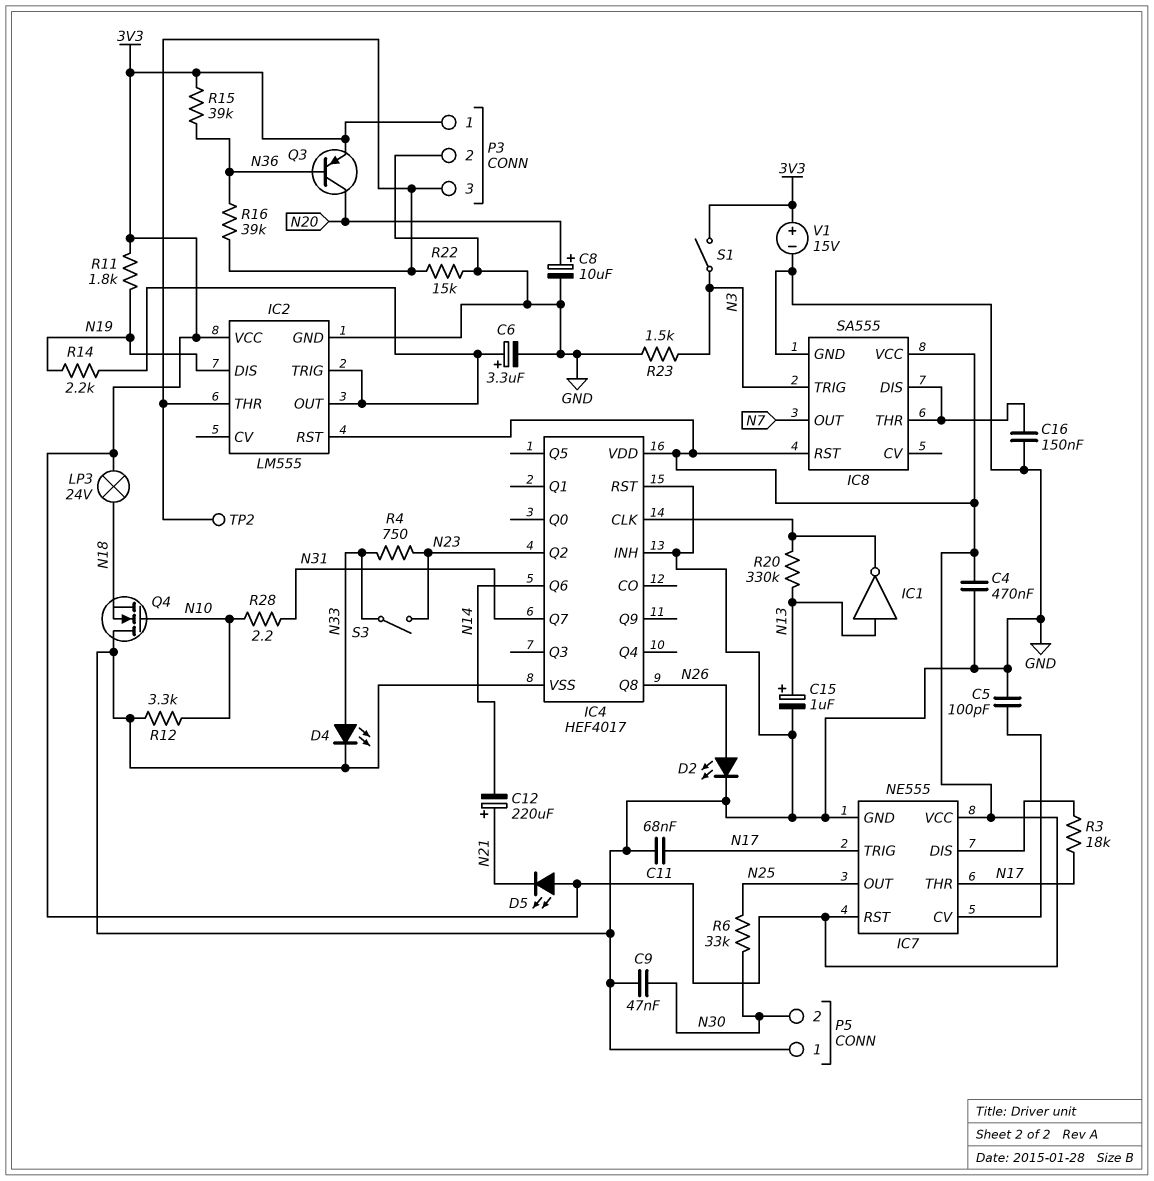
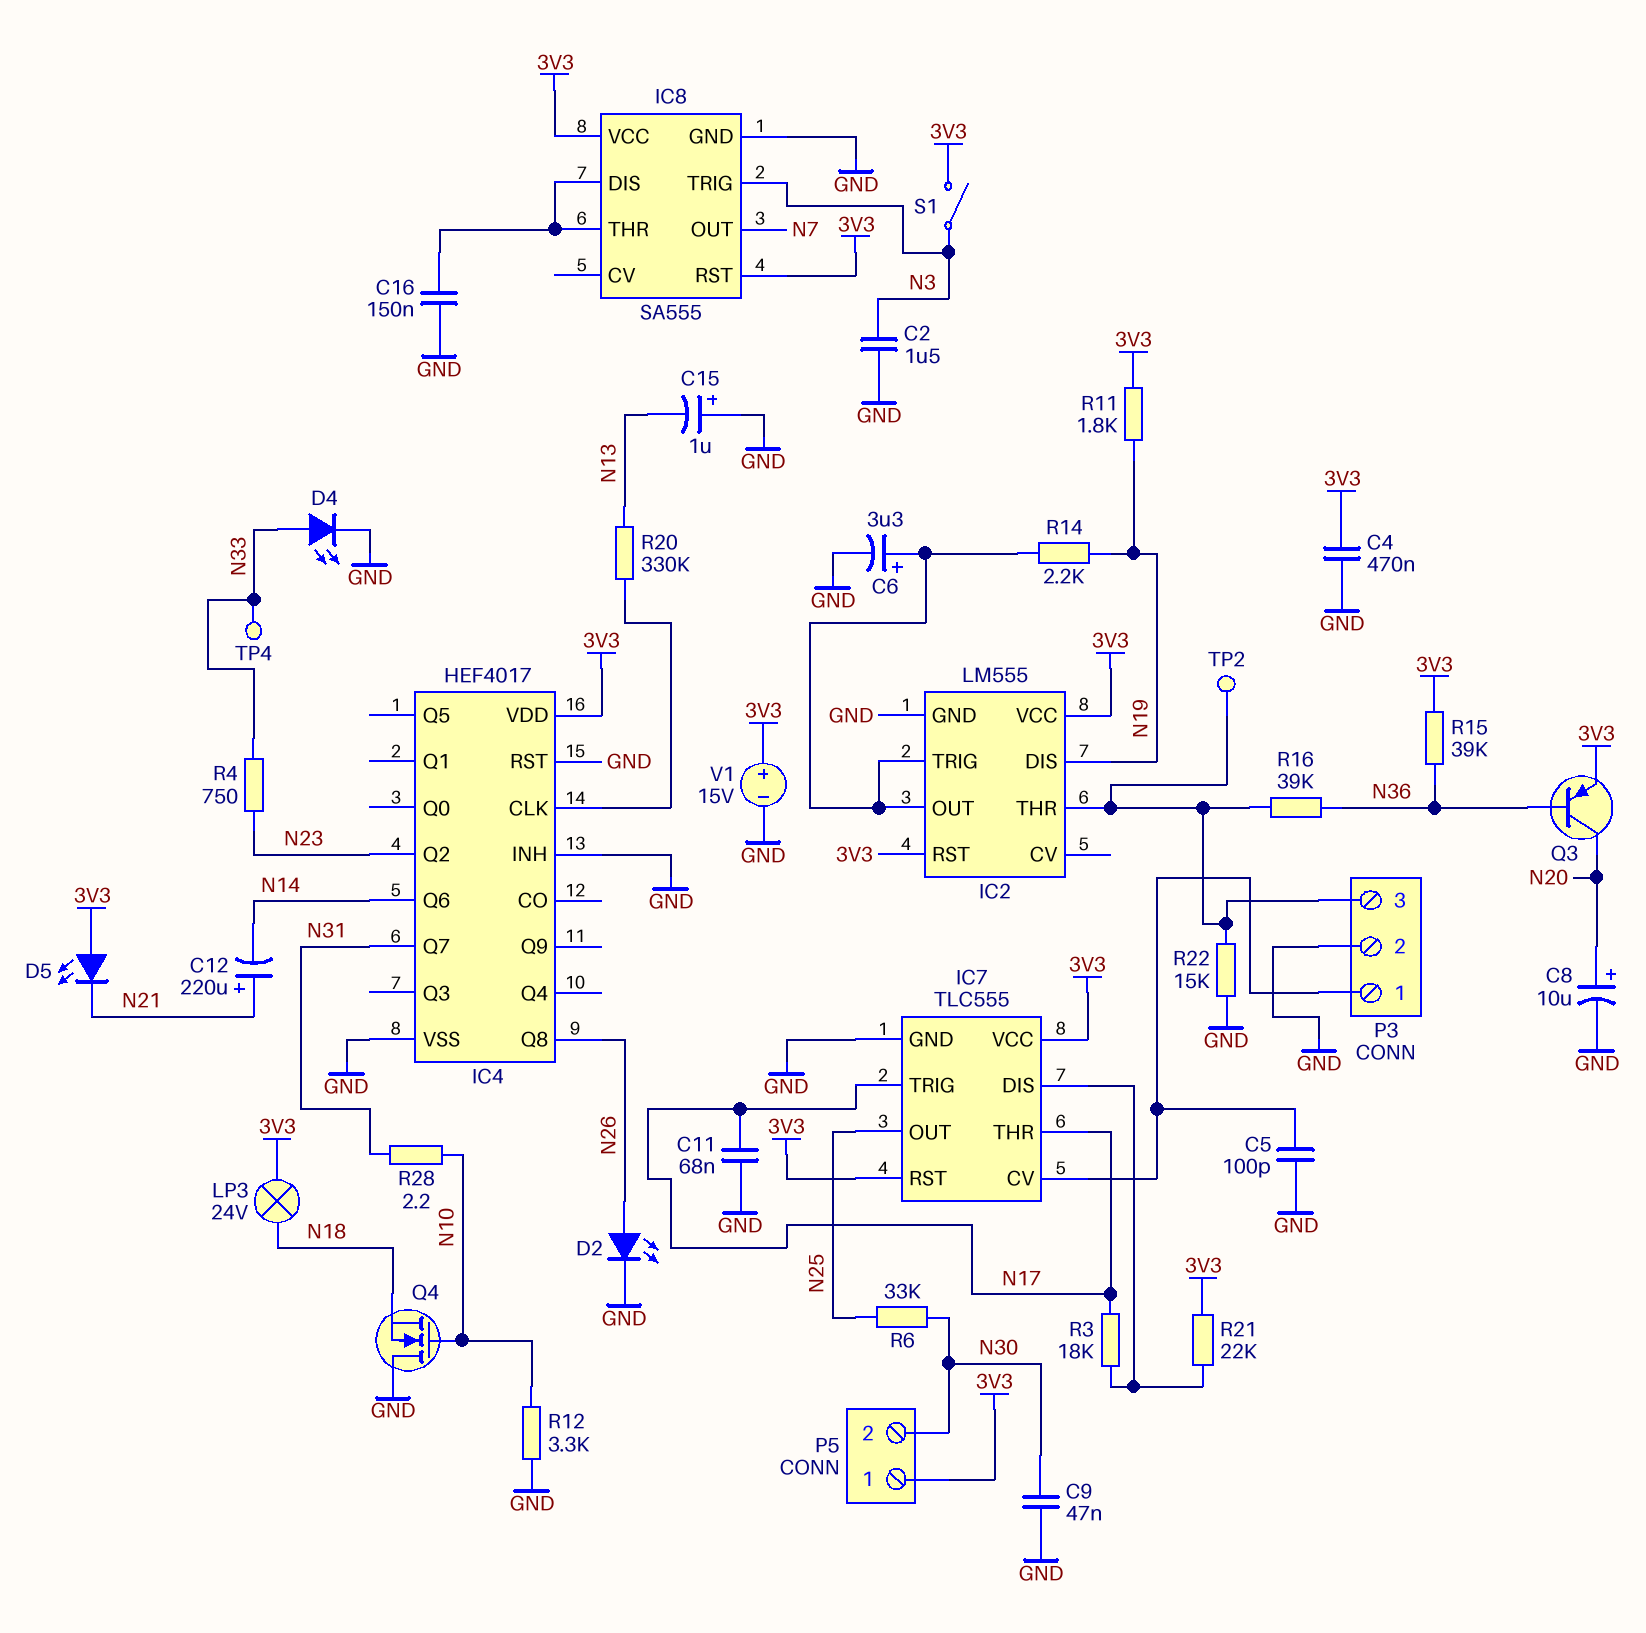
C2: none -> 1.5uF (GND, N3)
C15: 1uF (plus N13, minus GND) -> 1uF (plus GND, minus N13)
IC1: NOT (in N13, out IC4/CLK) -> none
IC7: NE555 -> TLC555
P3 pin 1: 3V3 -> IC7/CV
P5 pin 1: GND -> 3V3
R21: none -> 22k (3V3, IC7/DIS)
R23: 1.5k (GND, N3) -> none
S3: switch (N23, N33) -> none
TP4: none -> test point (N33)

